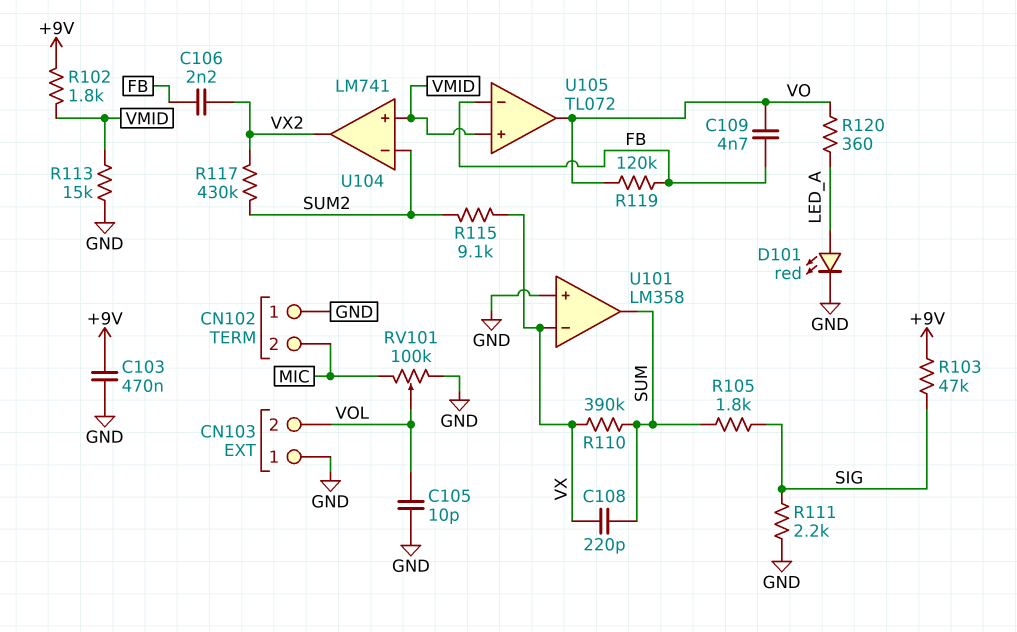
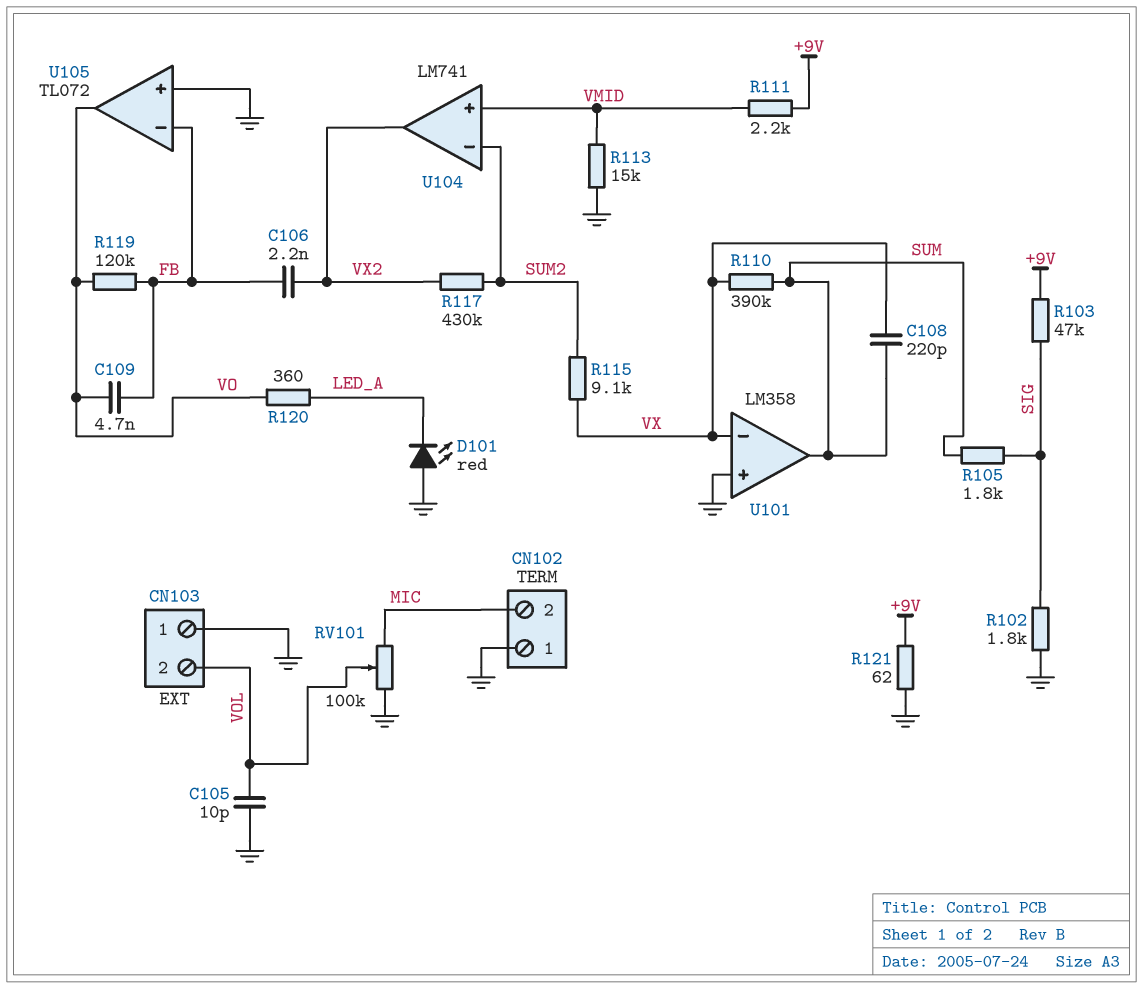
C103: 470nF (+9V, GND) -> none
D101: LED red (A LED_A, K GND) -> LED red (A GND, K LED_A)
R102: 1.8k (+9V, VMID) -> 1.8k (GND, SIG)
R111: 2.2k (GND, SIG) -> 2.2k (+9V, VMID)
R121: none -> 62 (+9V, GND)
U105 pin in+: VMID -> GND

